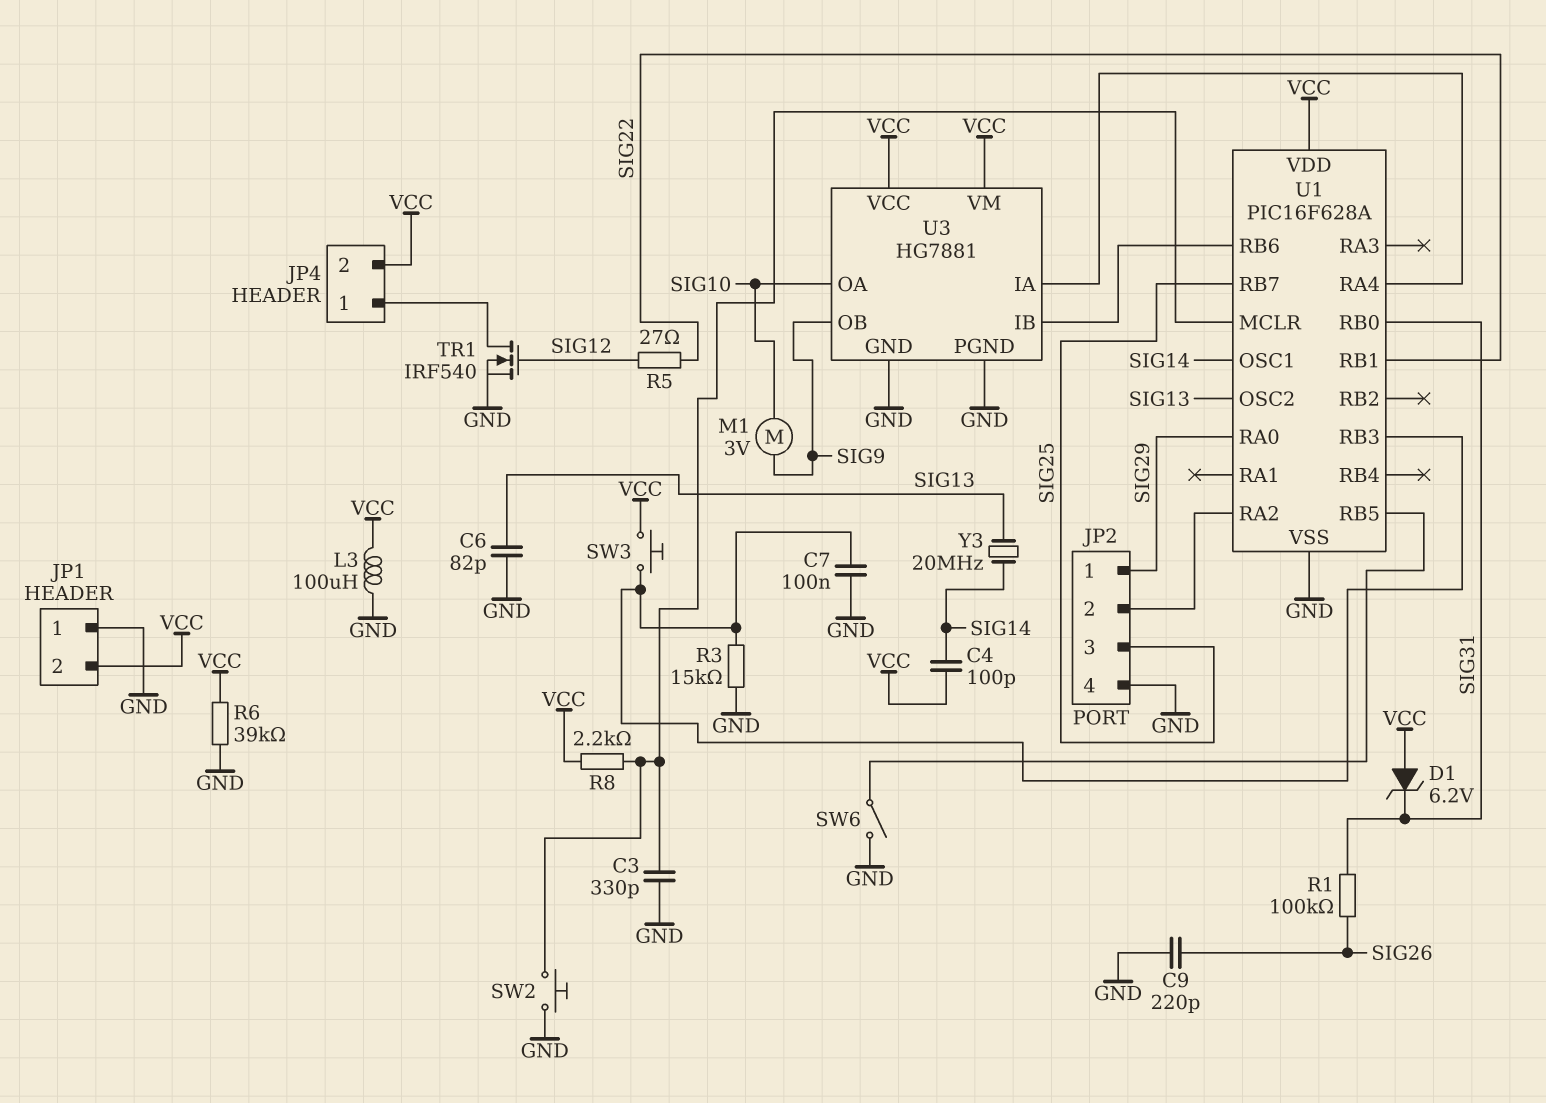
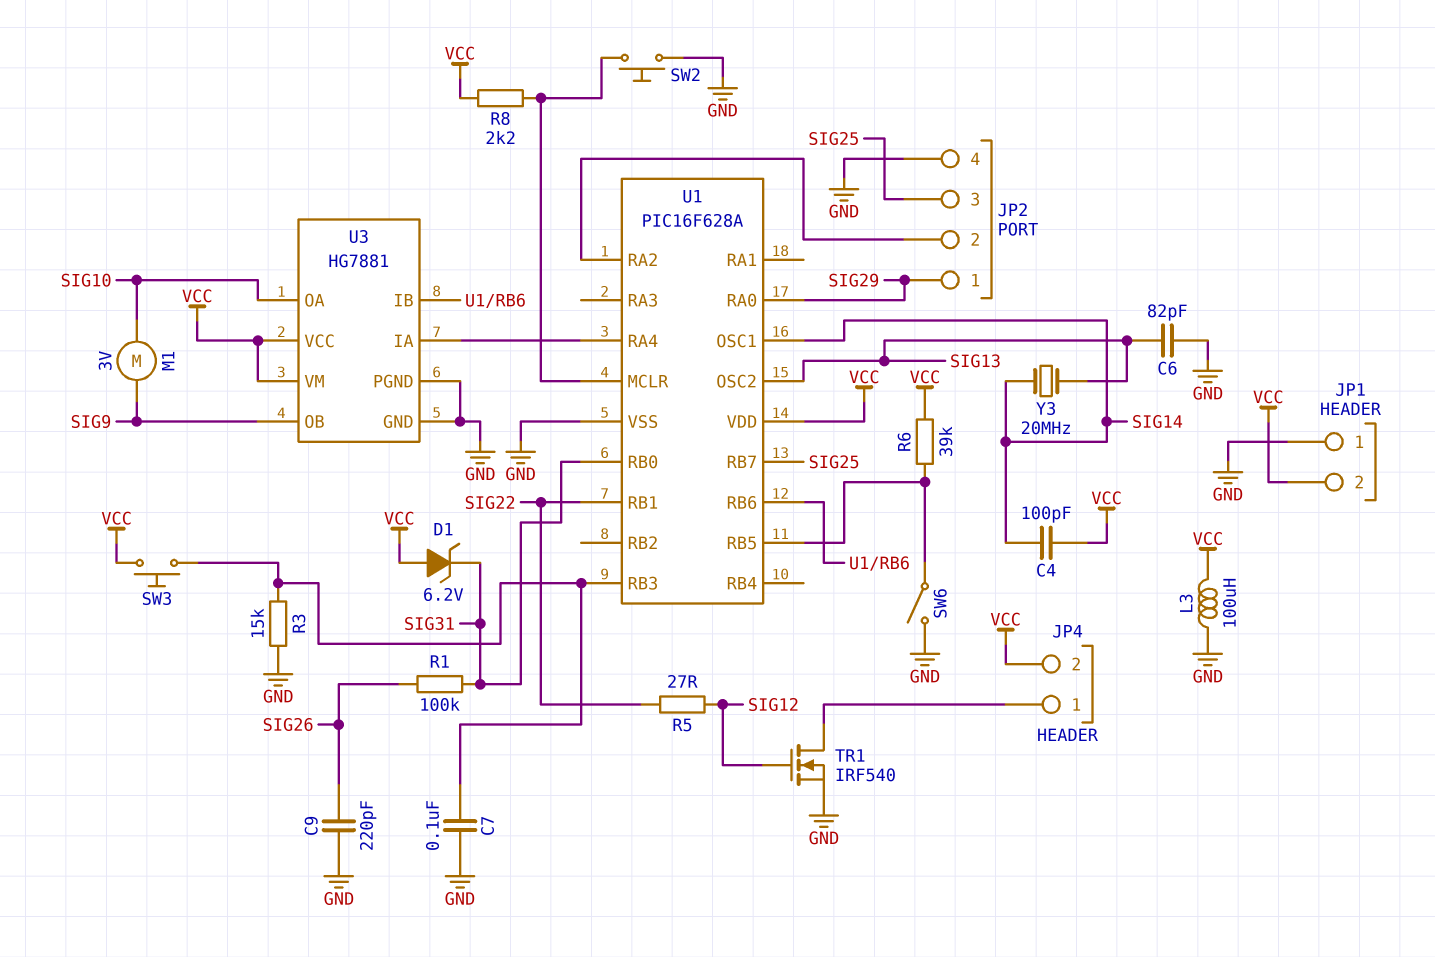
C3: 330pF (GND, U1/MCLR) -> none
R6: 39k (GND, VCC) -> 39k (U1/RB5, VCC)

